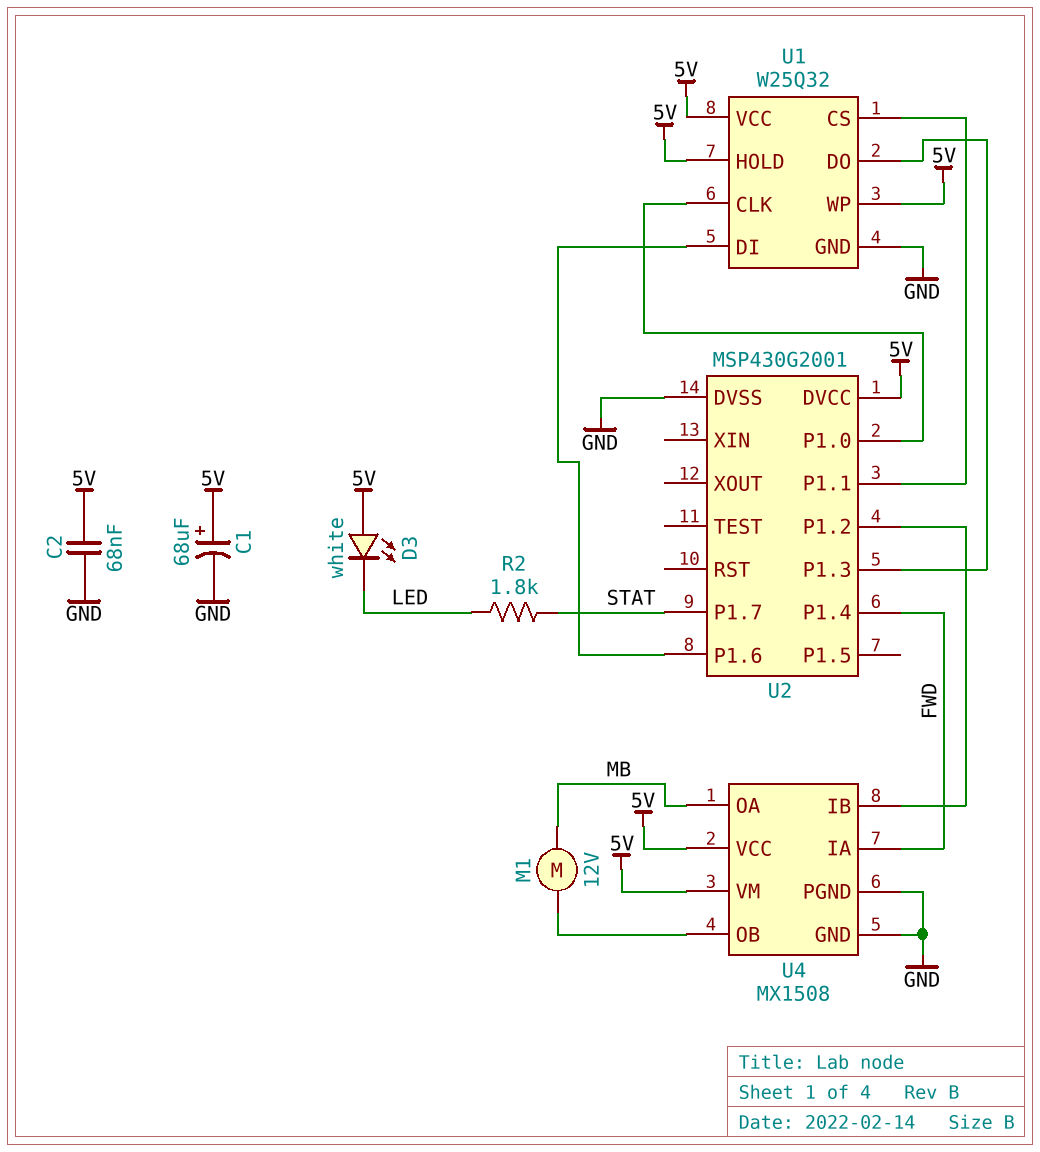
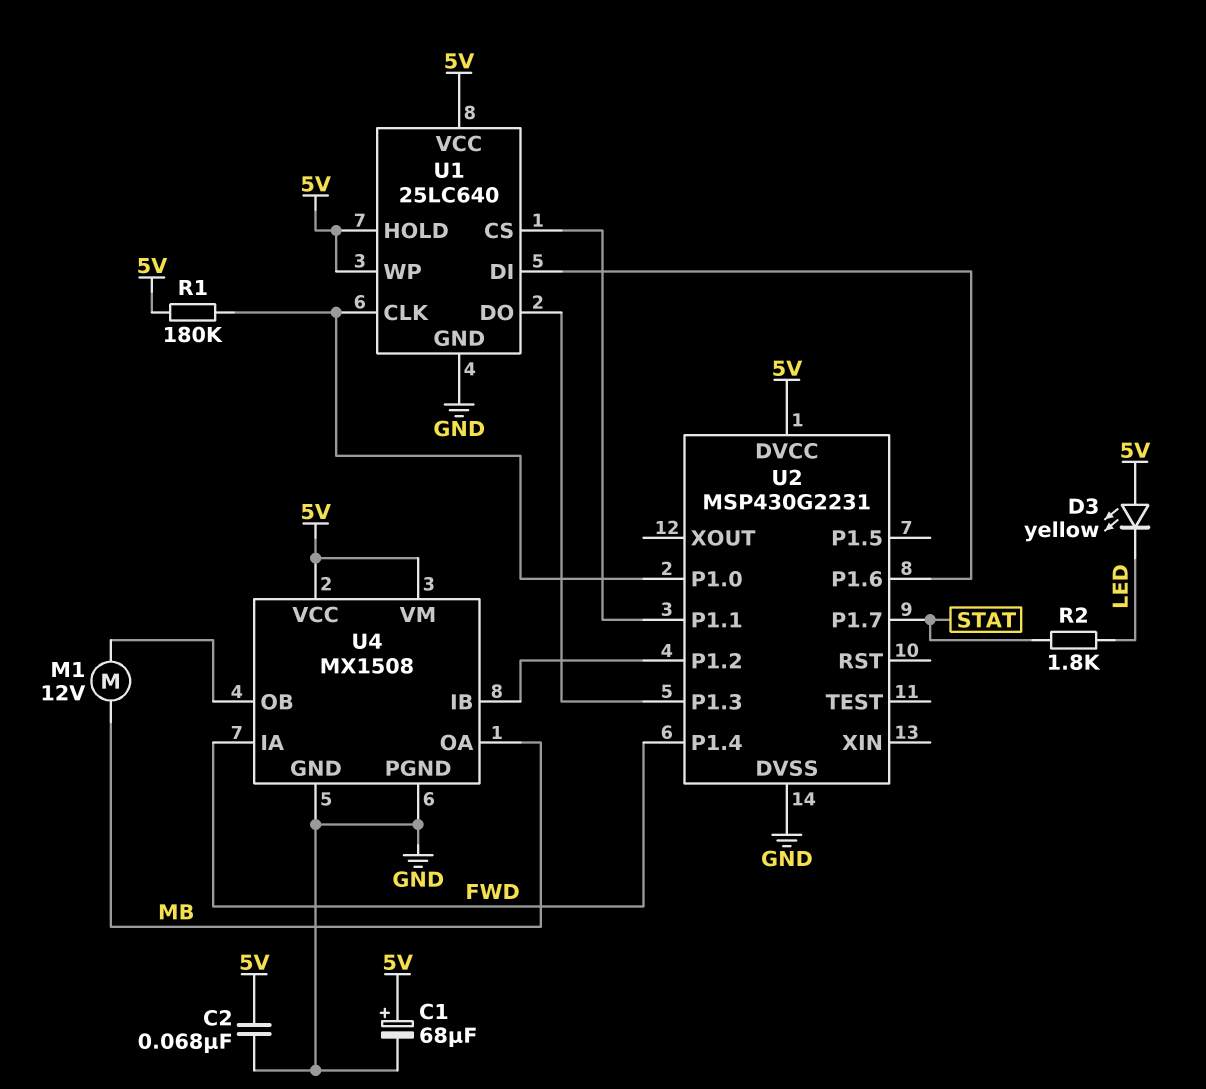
D3: LED white (A 5V, K LED) -> LED yellow (A 5V, K LED)
R1: none -> 180k (5V, U1/CLK)
U1: W25Q32 -> 25LC640
U2: MSP430G2001 -> MSP430G2231

